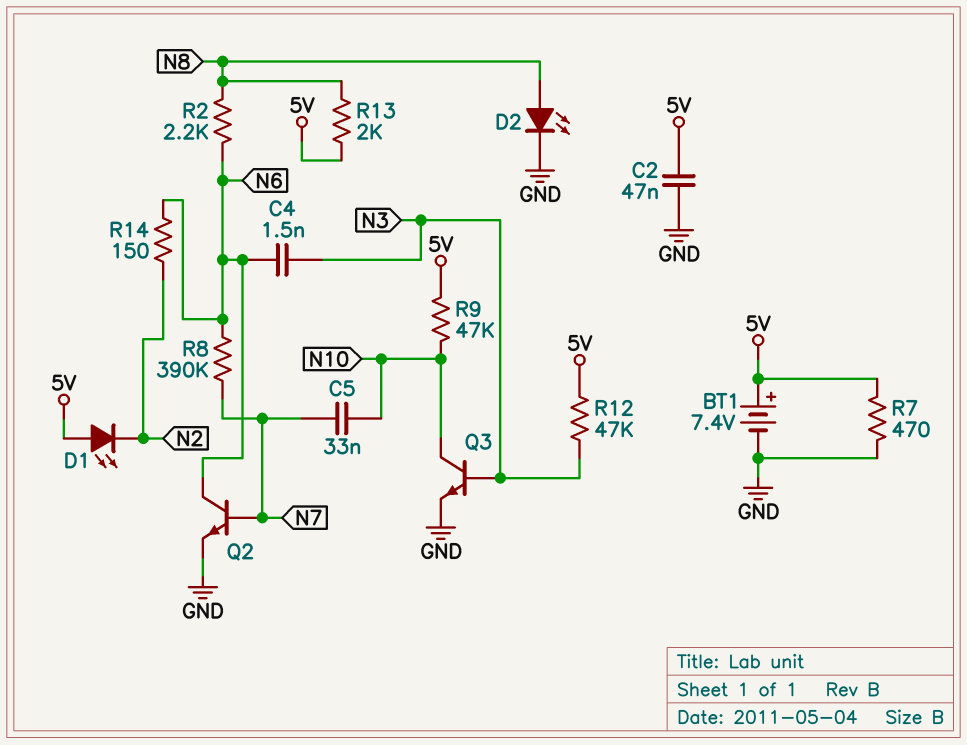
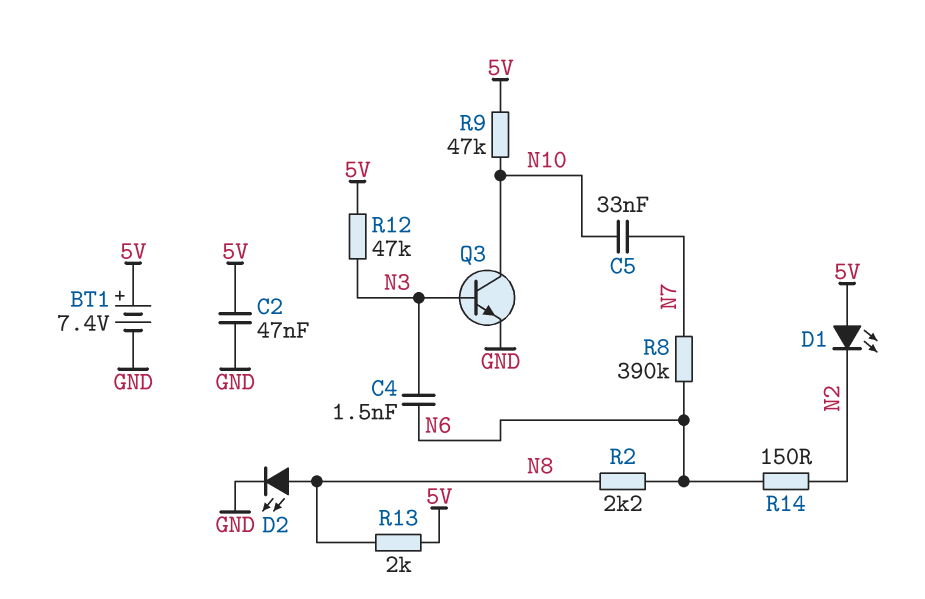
Q2: NPN (B N7, C N6, E GND) -> none
R7: 470 (5V, GND) -> none

